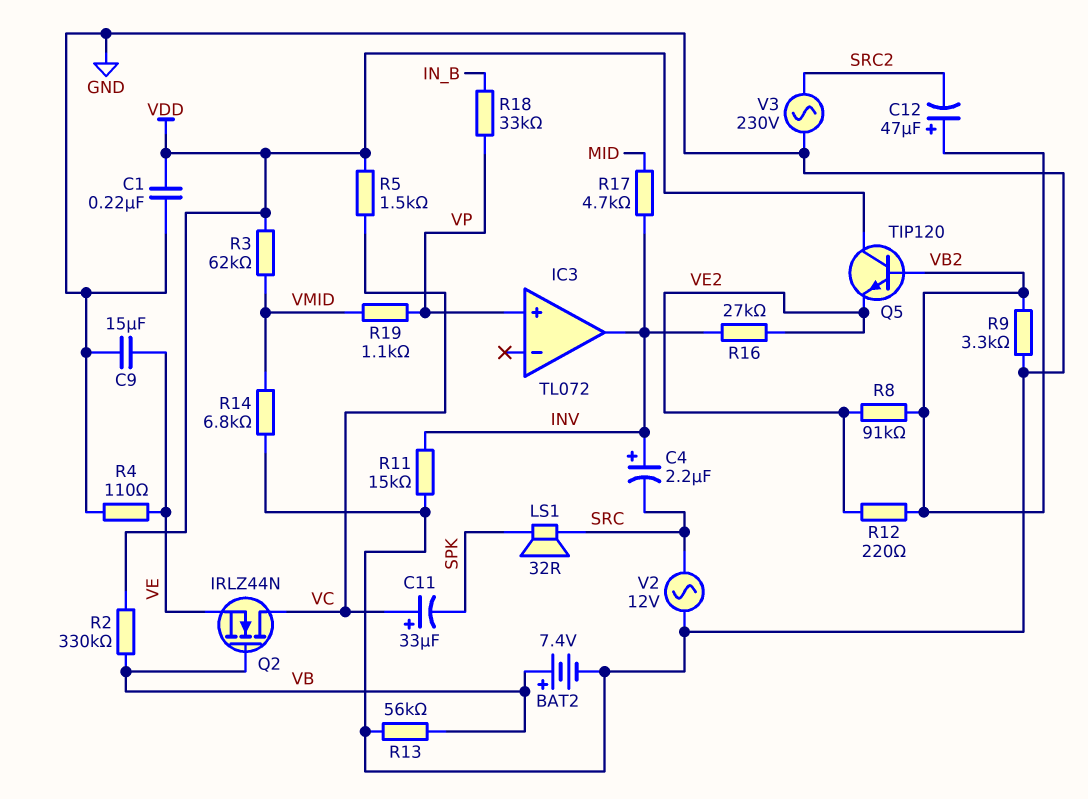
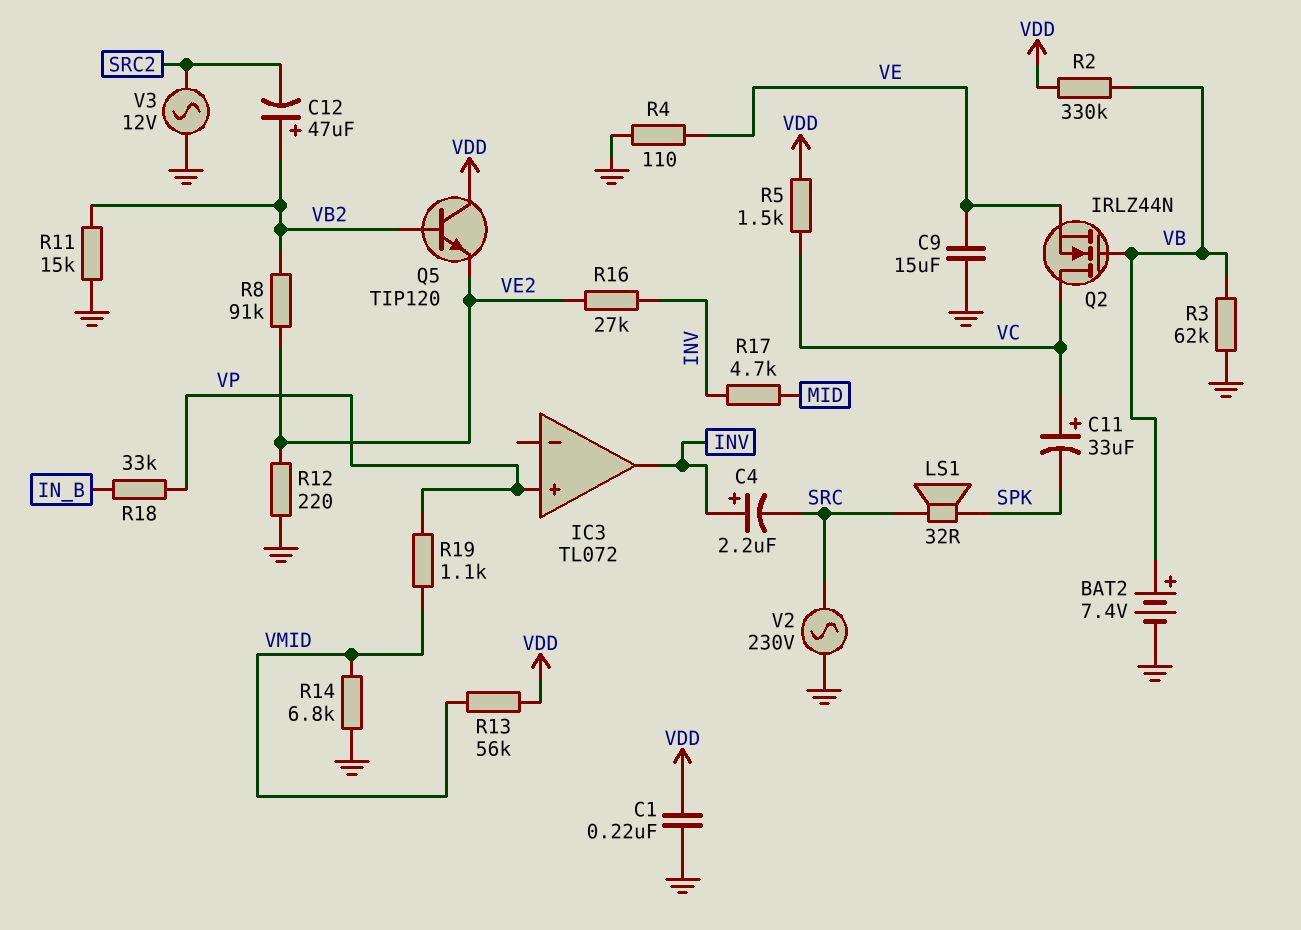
R3: 62k (VDD, VMID) -> 62k (GND, VB)
R9: 3.3k (GND, VB2) -> none
R11: 15k (GND, INV) -> 15k (GND, VB2)
R12: 220 (VB2, VE2) -> 220 (GND, VE2)
R13: 56k (GND, VB) -> 56k (VDD, VMID)
V2: AC 12V (GND, SRC) -> AC 230V (GND, SRC)
V3: AC 230V (GND, SRC2) -> AC 12V (GND, SRC2)

